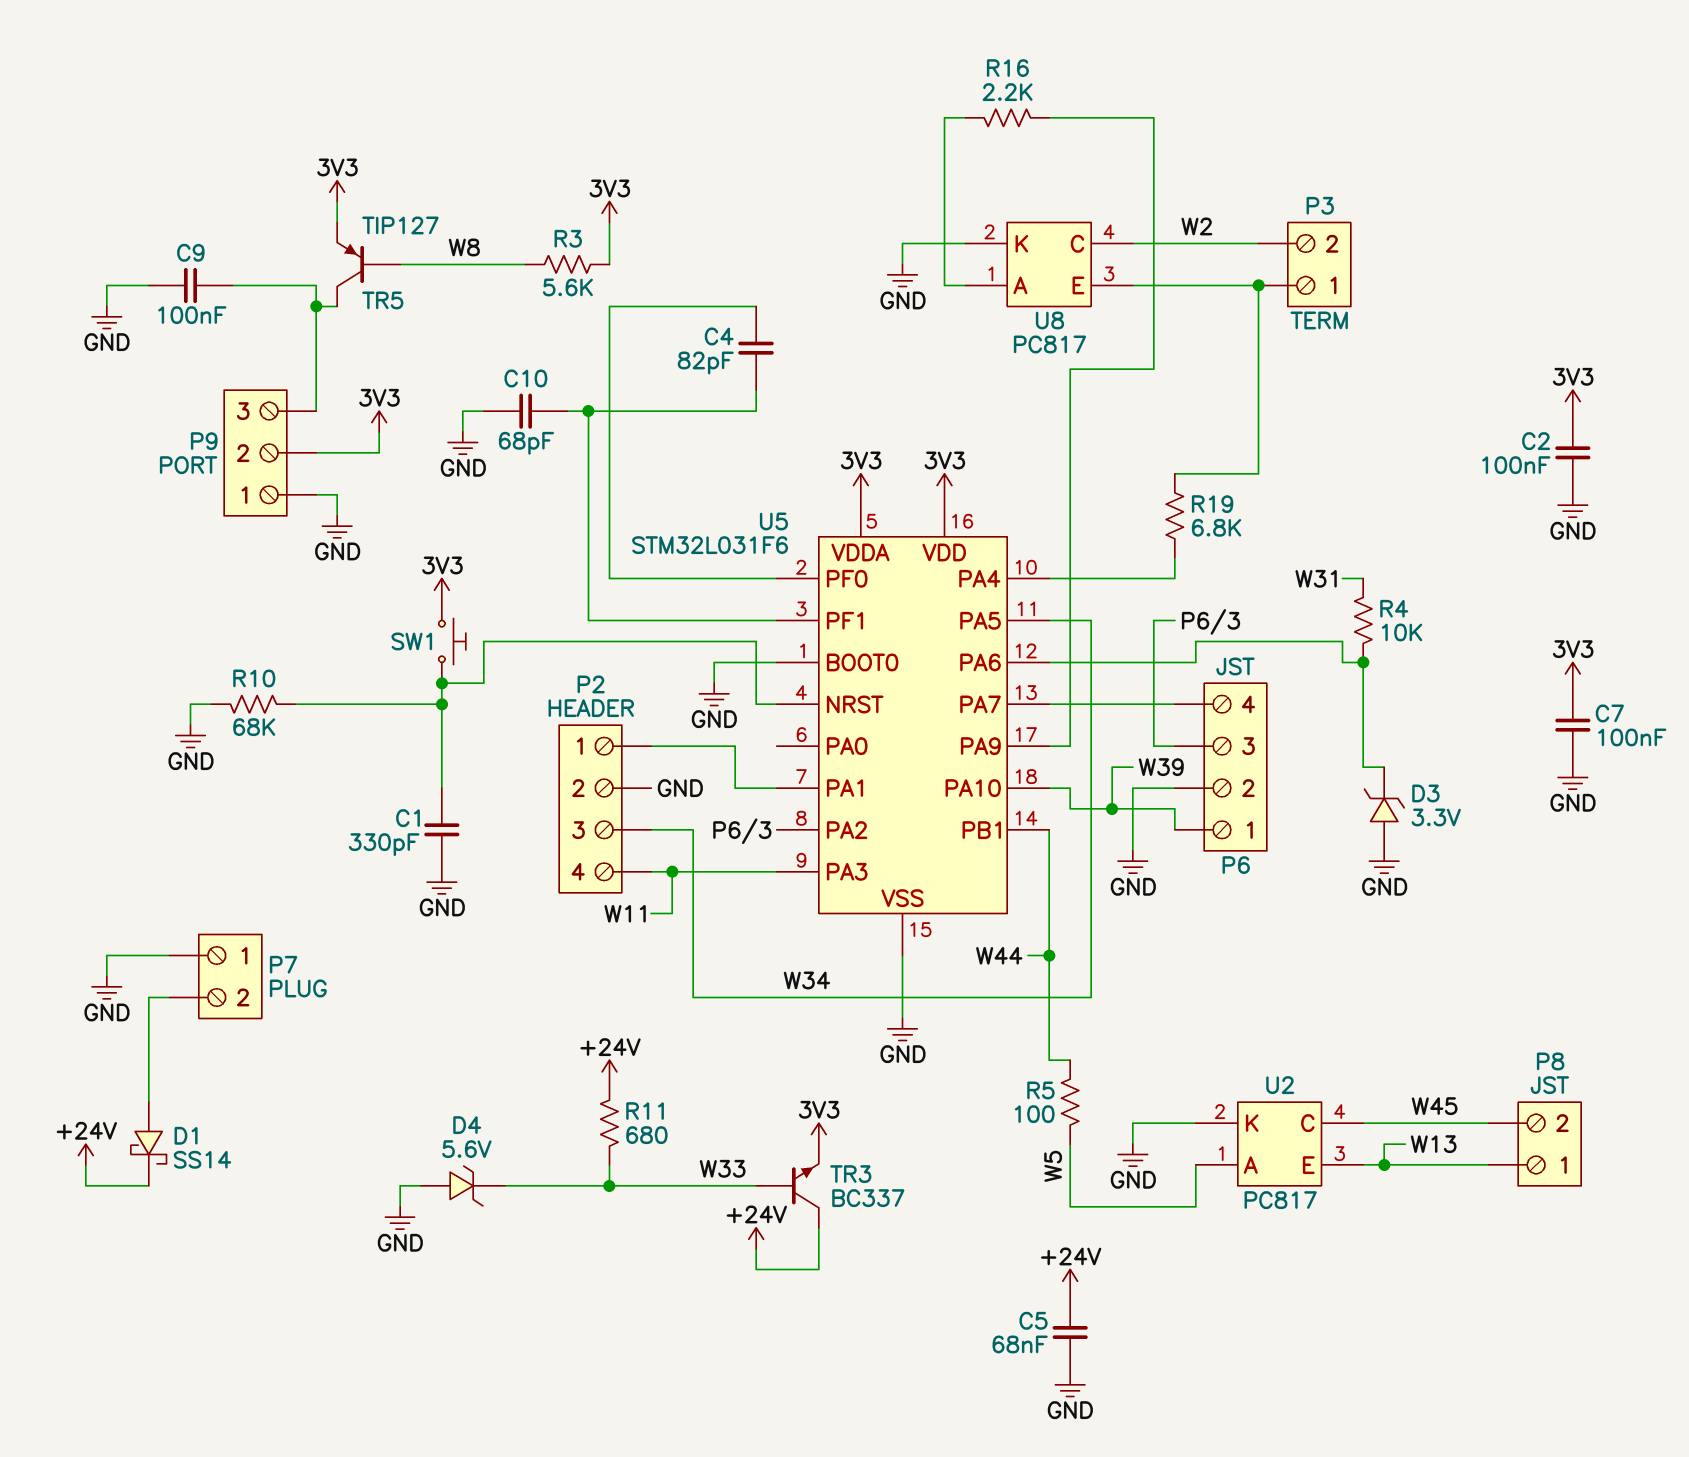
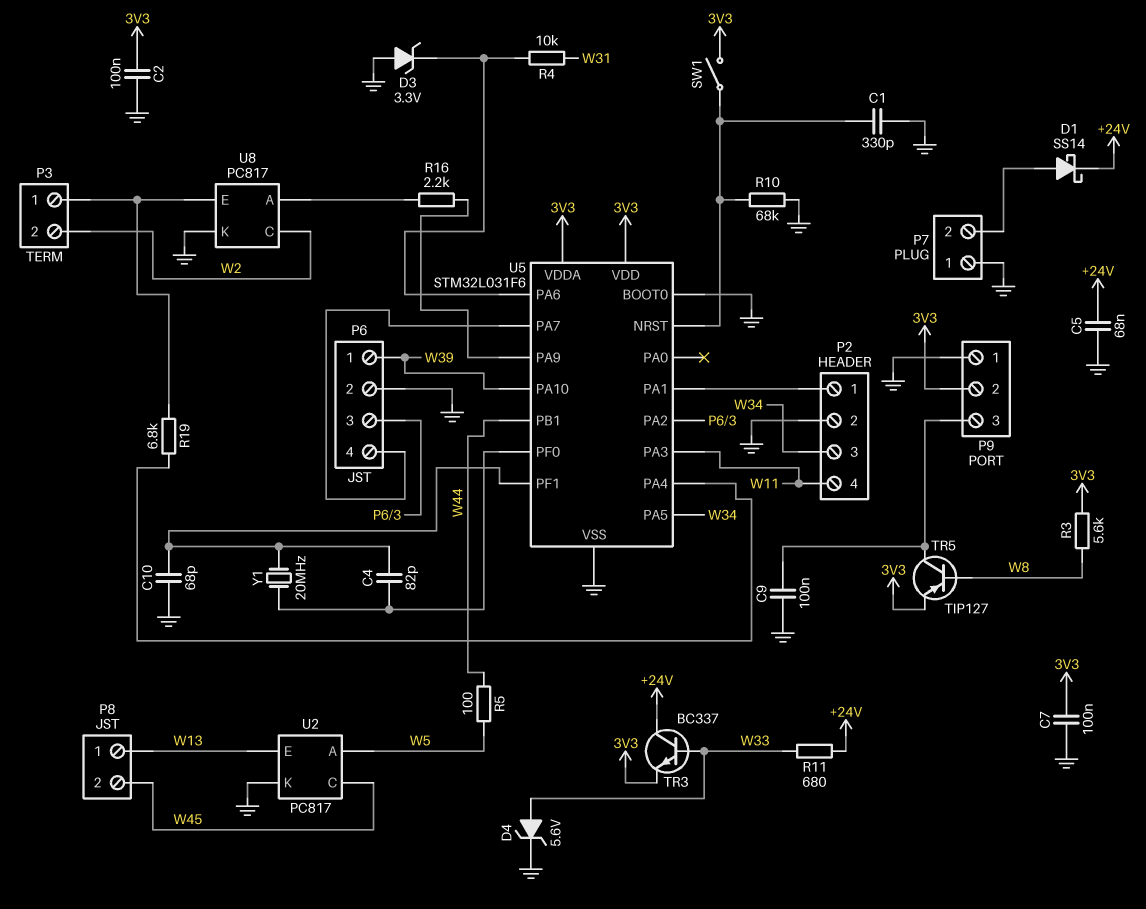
D4: zener 5.6V (A GND, K W33) -> zener 5.6V (A W33, K GND)
SW1: button (3V3, U5/NRST) -> switch (3V3, U5/NRST)
Y1: none -> 20MHz (U5/PF0, U5/PF1)

